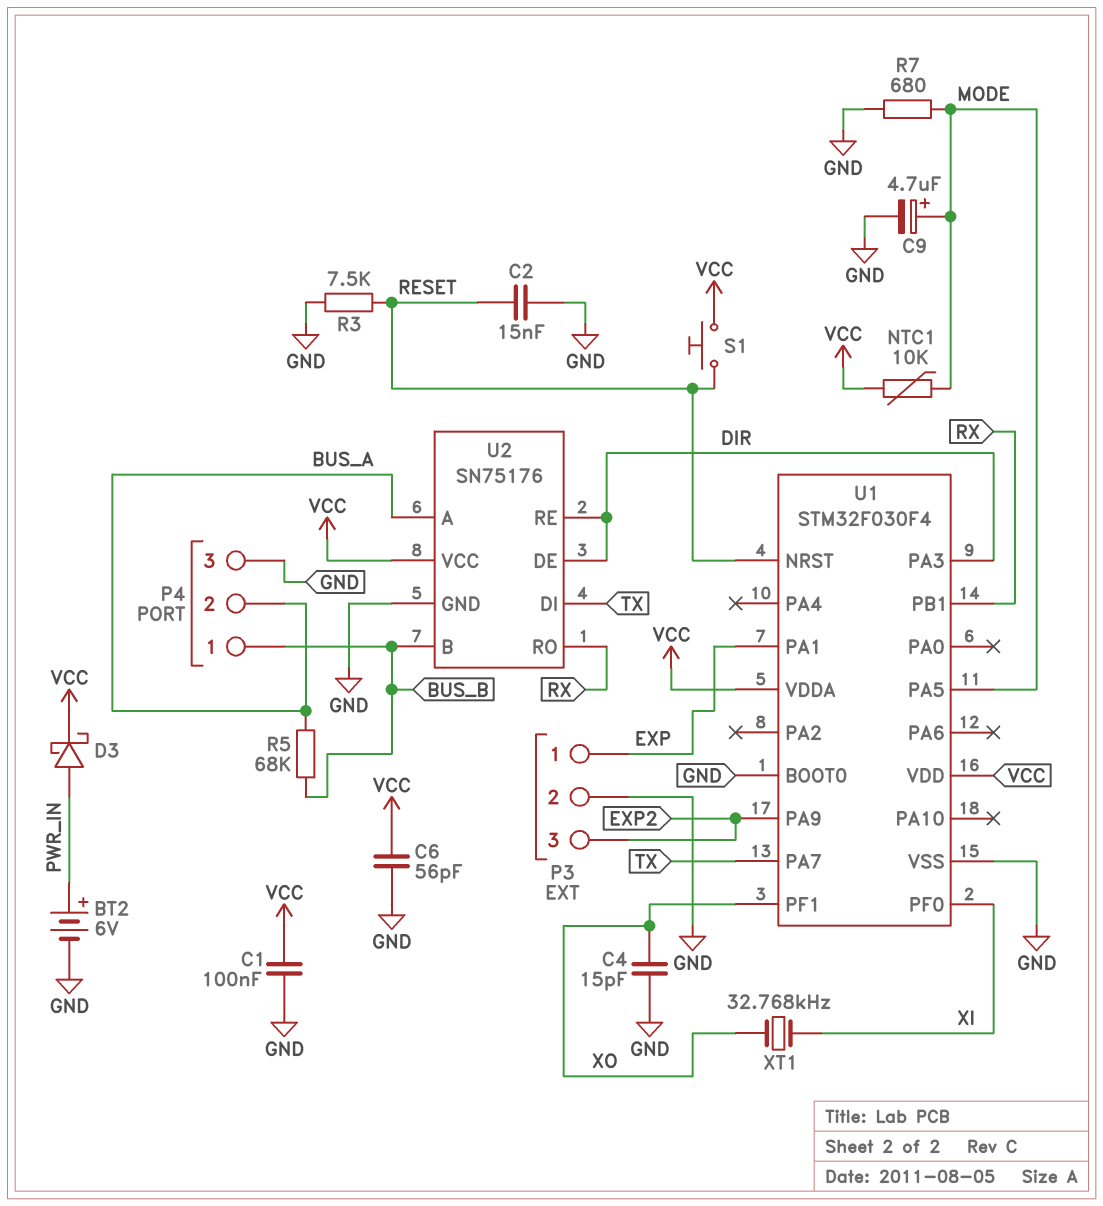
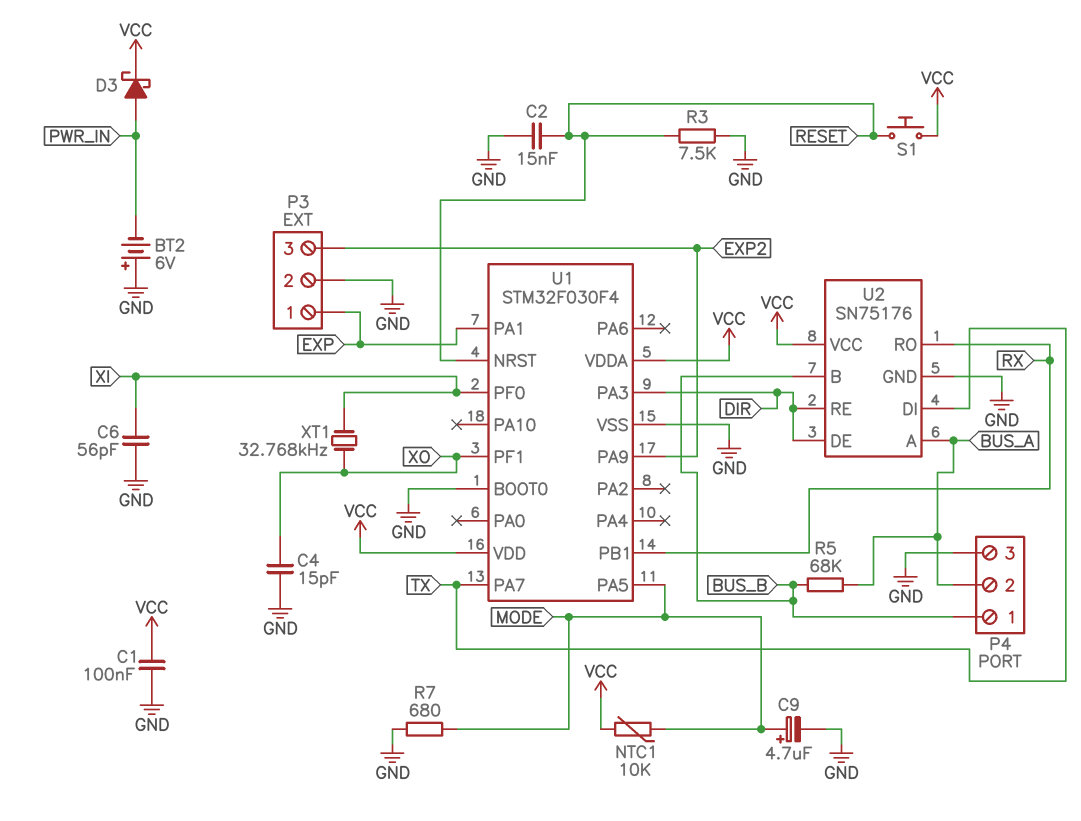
BT2: 6V (plus PWR_IN, minus GND) -> 6V (plus GND, minus PWR_IN)
C6: 56pF (GND, VCC) -> 56pF (GND, XI)

